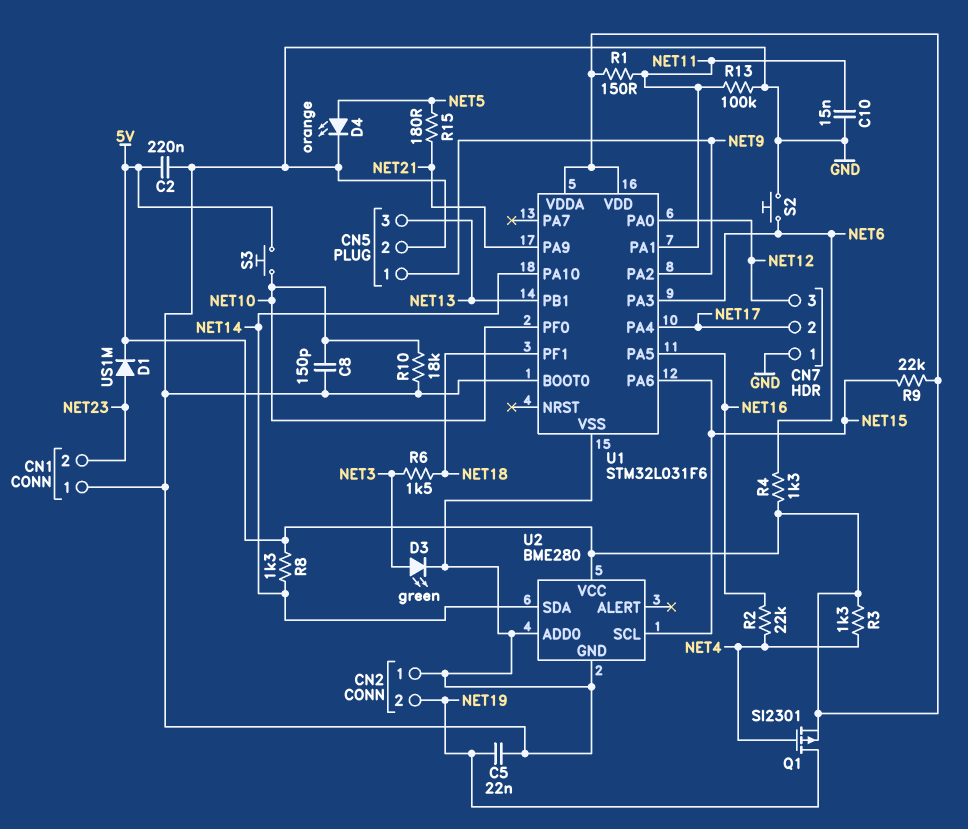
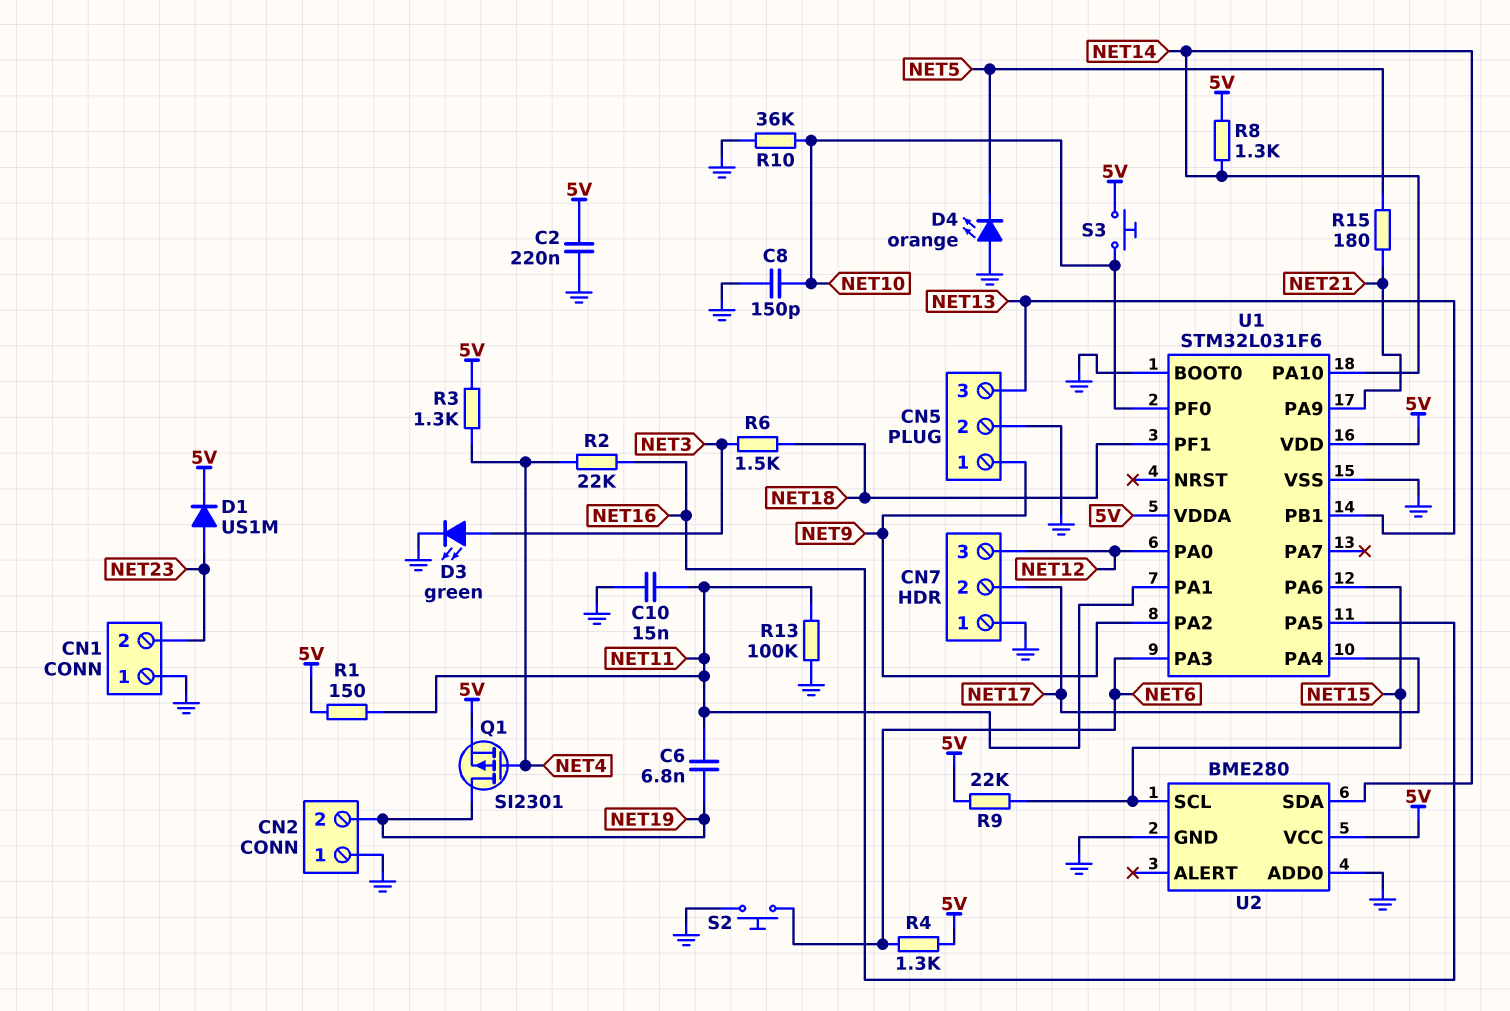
C5: 22nF (GND, NET19) -> none
C6: none -> 6.8nF (NET11, NET19)
D4: LED orange (A NET5, K GND) -> LED orange (A GND, K NET5)
R10: 18k (GND, NET10) -> 36k (GND, NET10)

